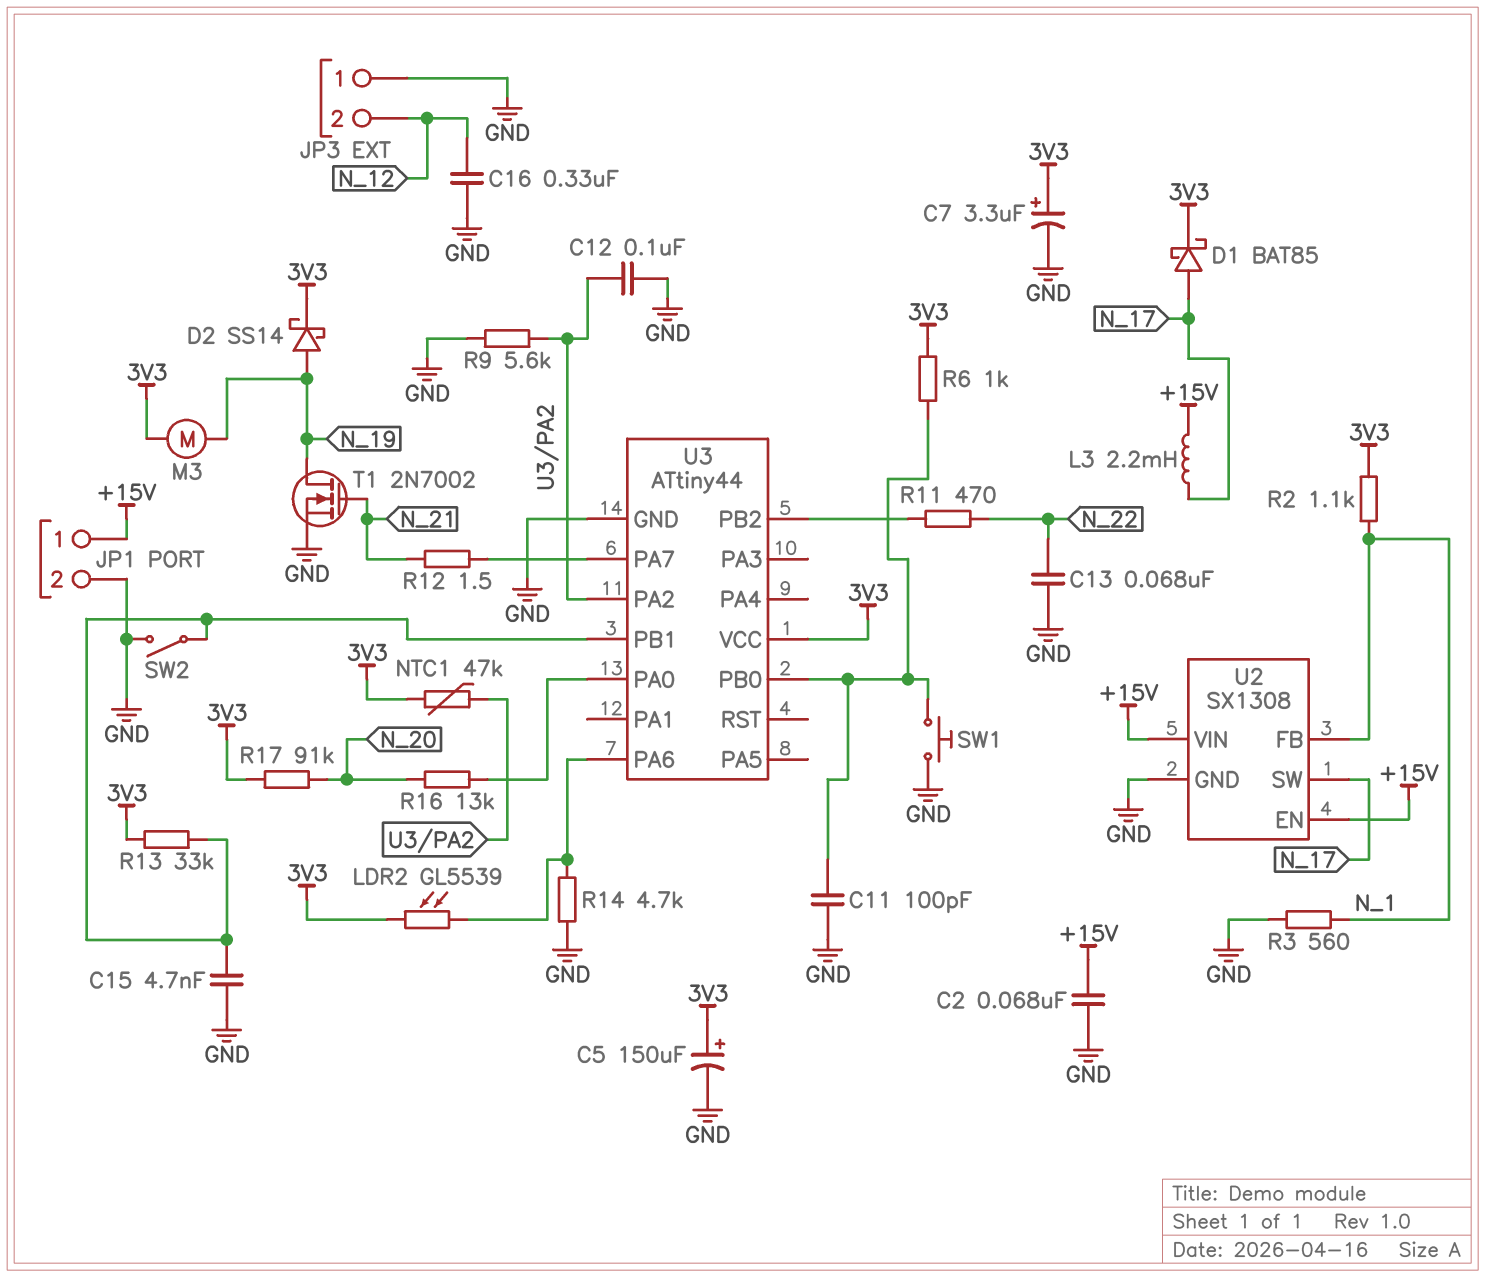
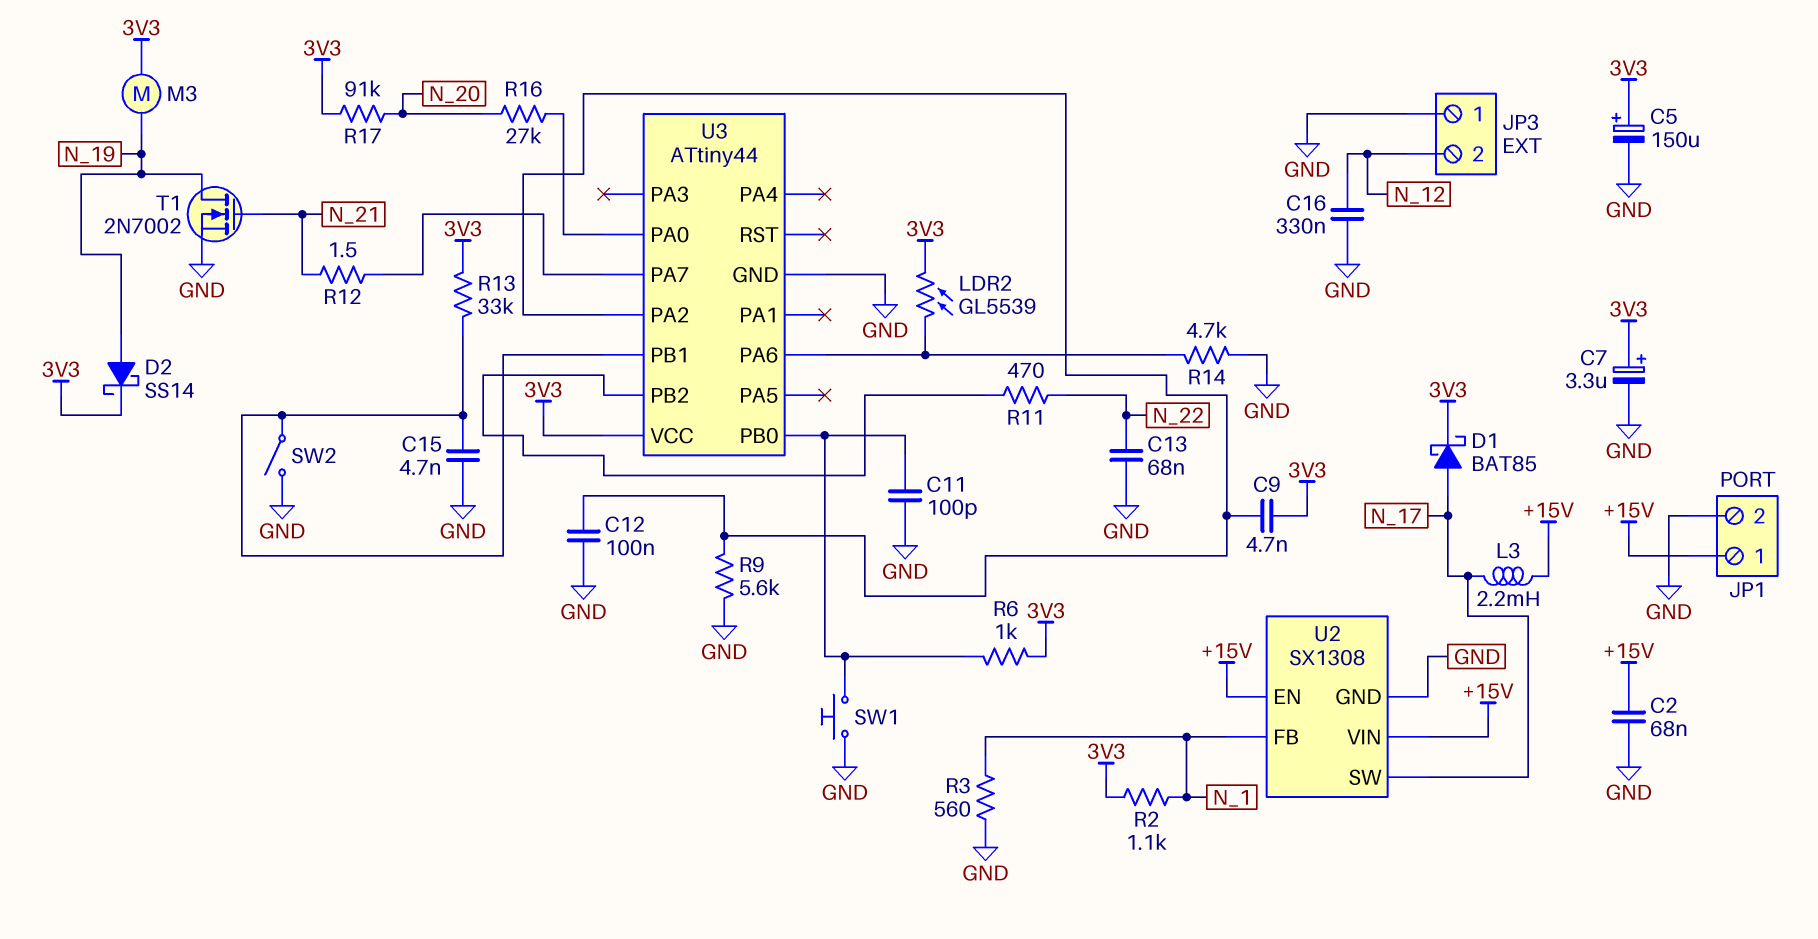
C9: none -> 4.7nF (3V3, U3/PA2)
NTC1: 47k (3V3, U3/PA2) -> none
R16: 13k (N_20, U3/PA0) -> 27k (N_20, U3/PA0)

